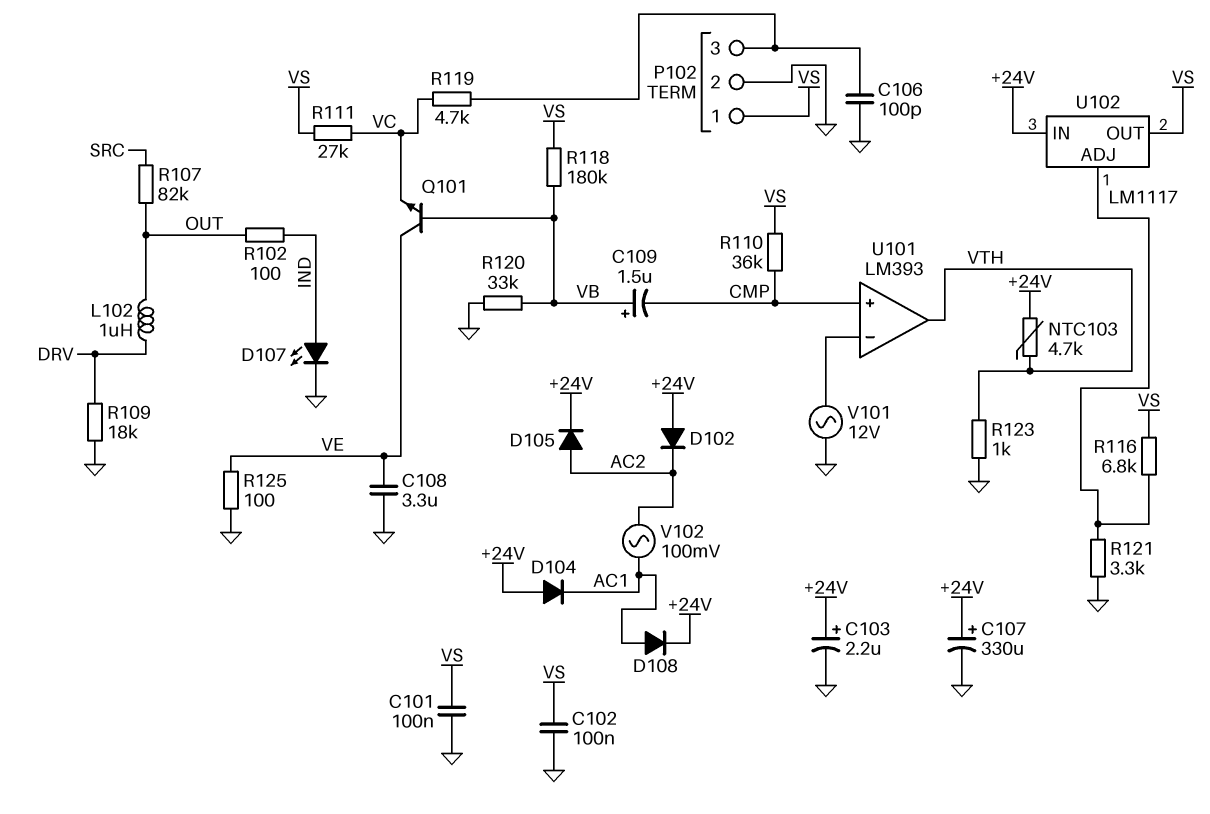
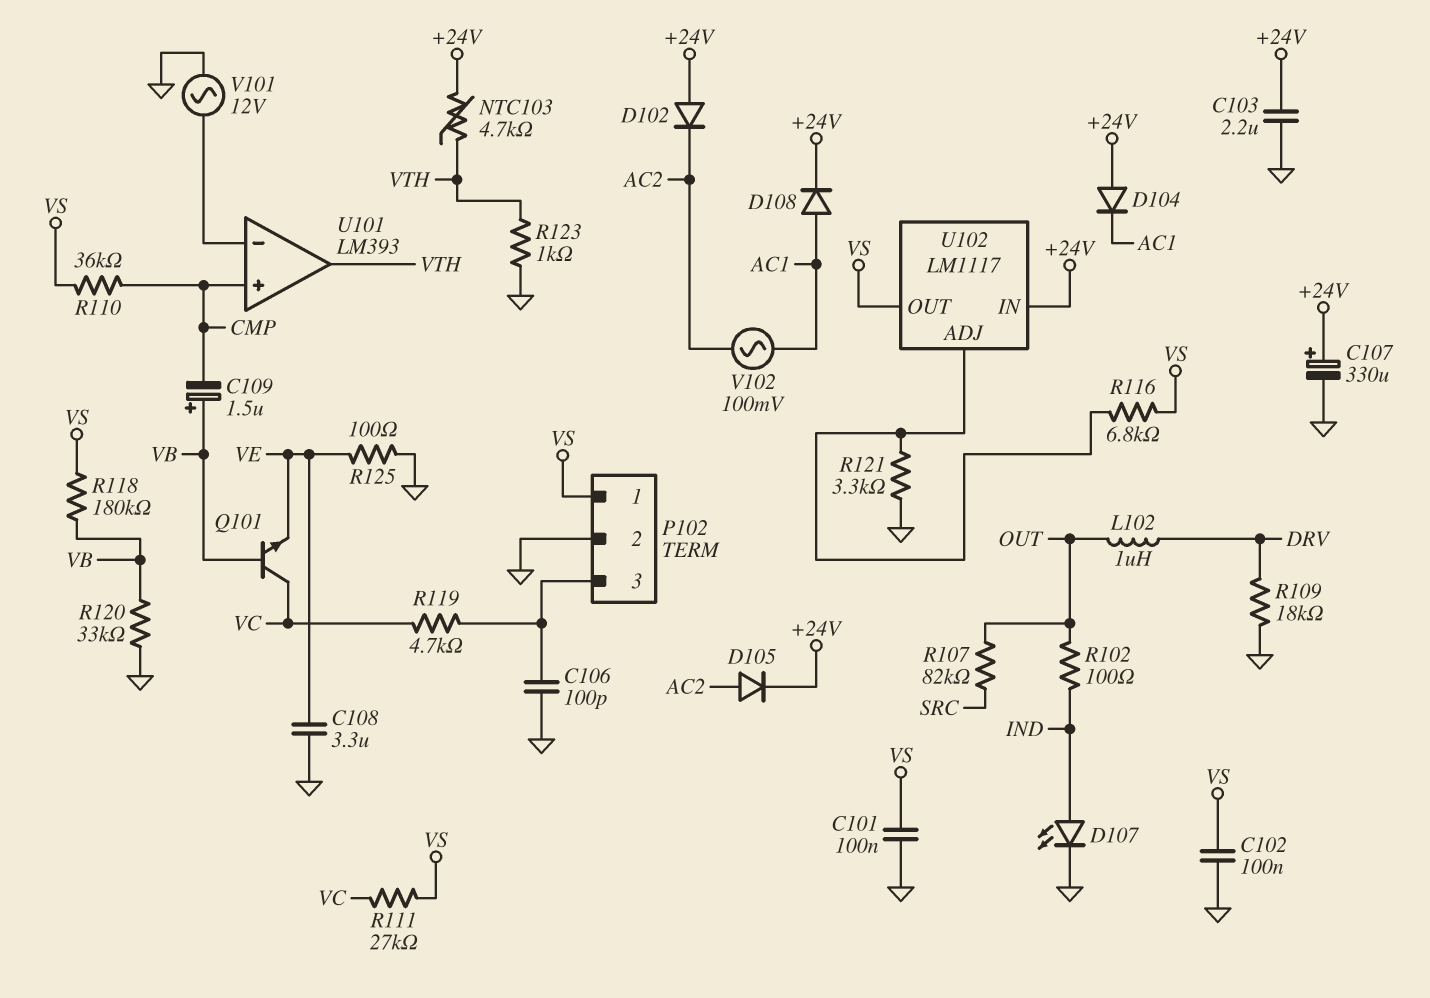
C103: 2.2uF (plus +24V, minus GND) -> 2.2uF (+24V, GND)
Q101: NPN (B VB, C VE, E VC) -> NPN (B VB, C VC, E VE)

